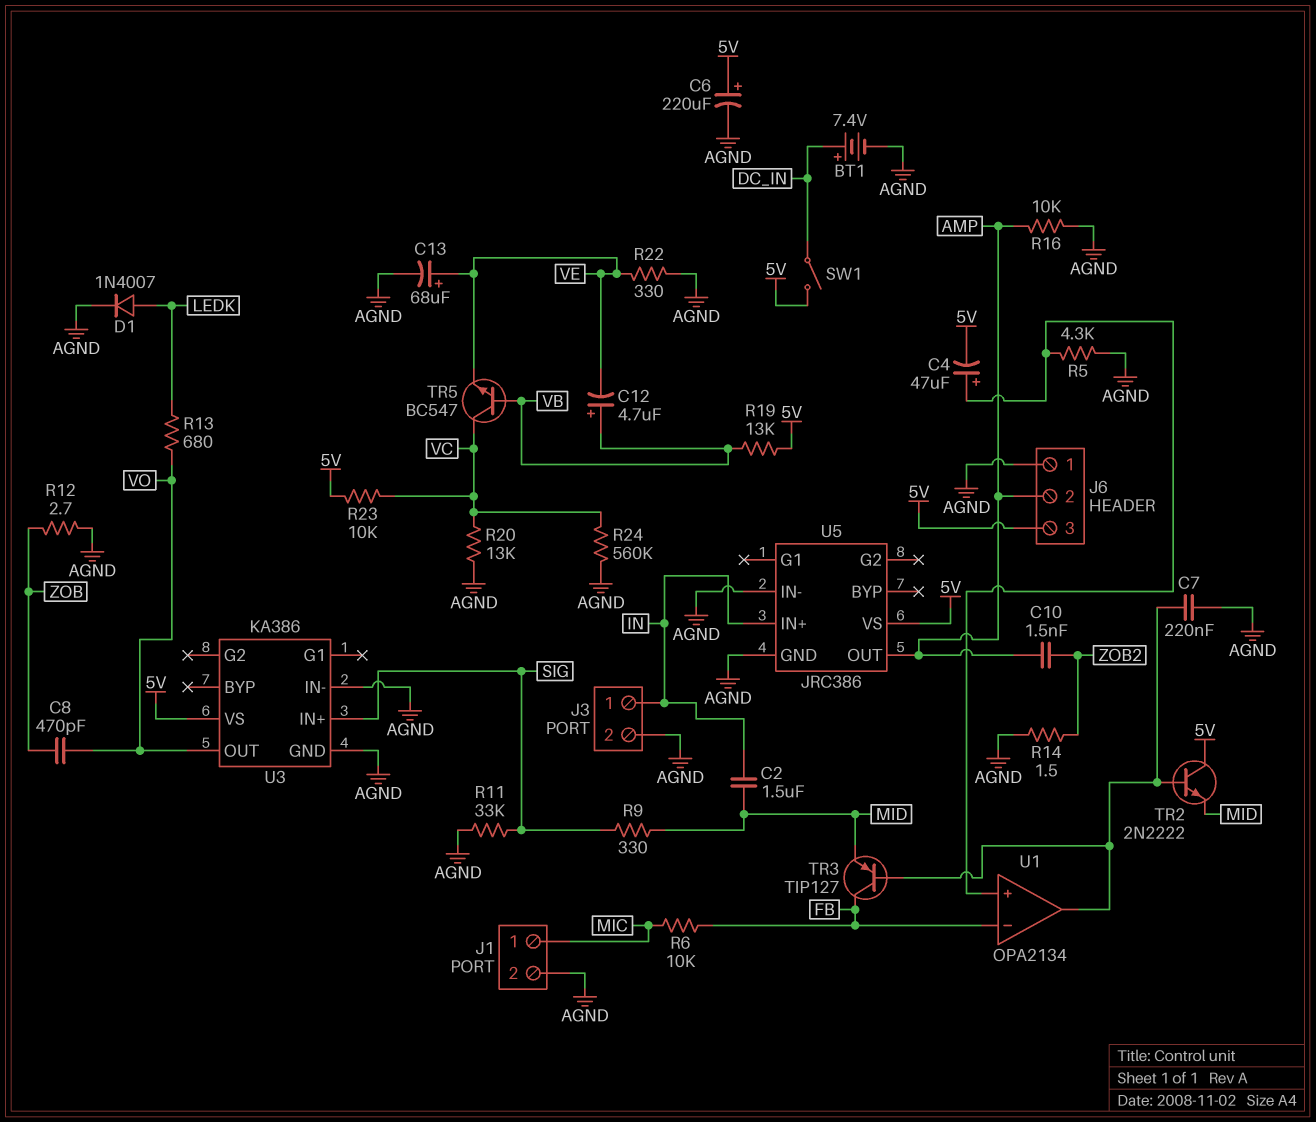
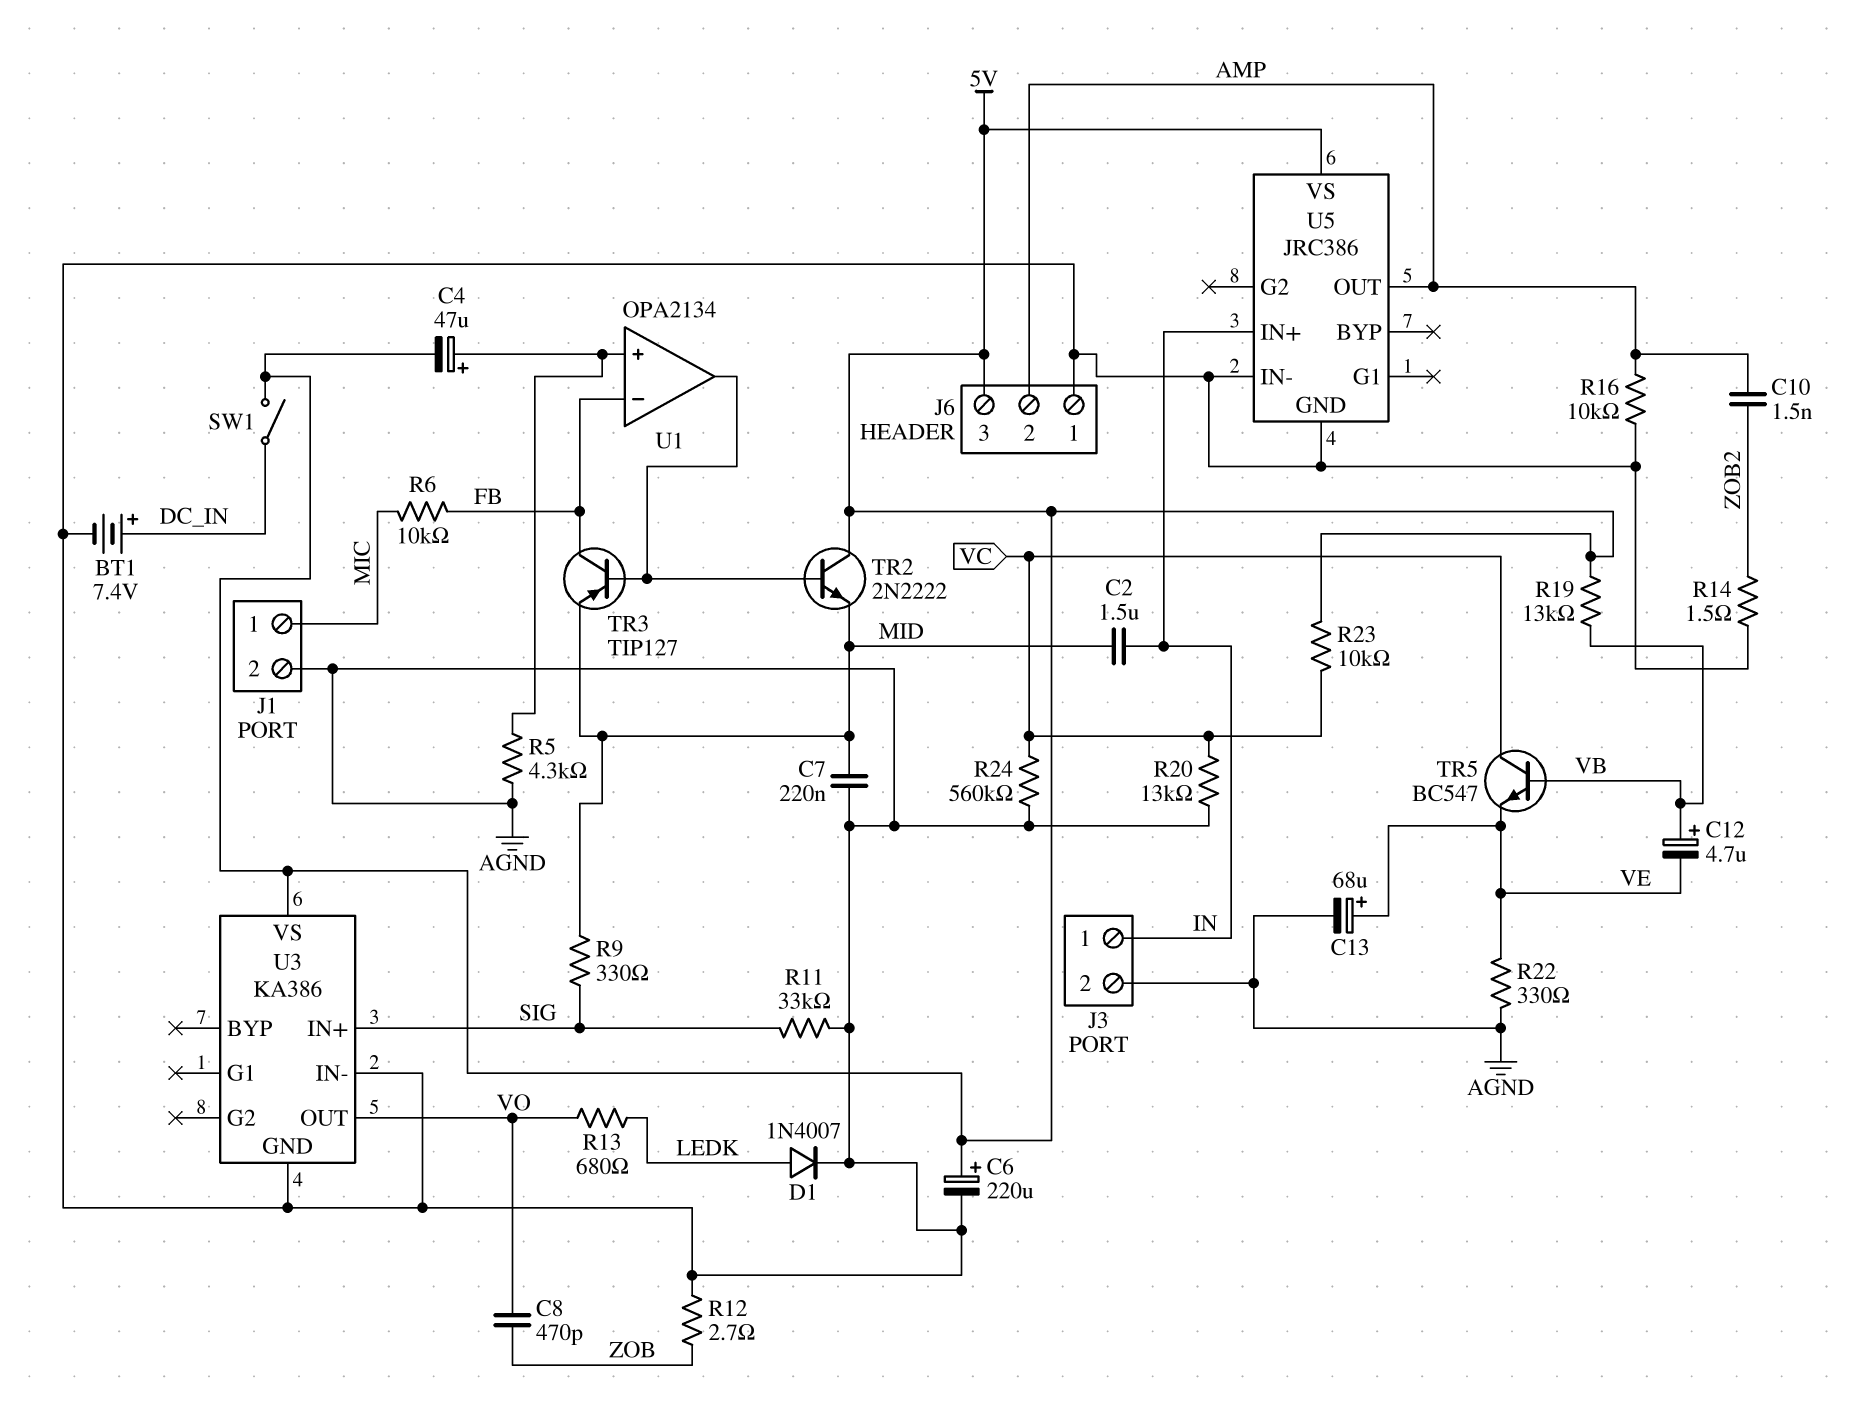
C7: 220nF (AGND, U1/out) -> 220nF (AGND, MID)

